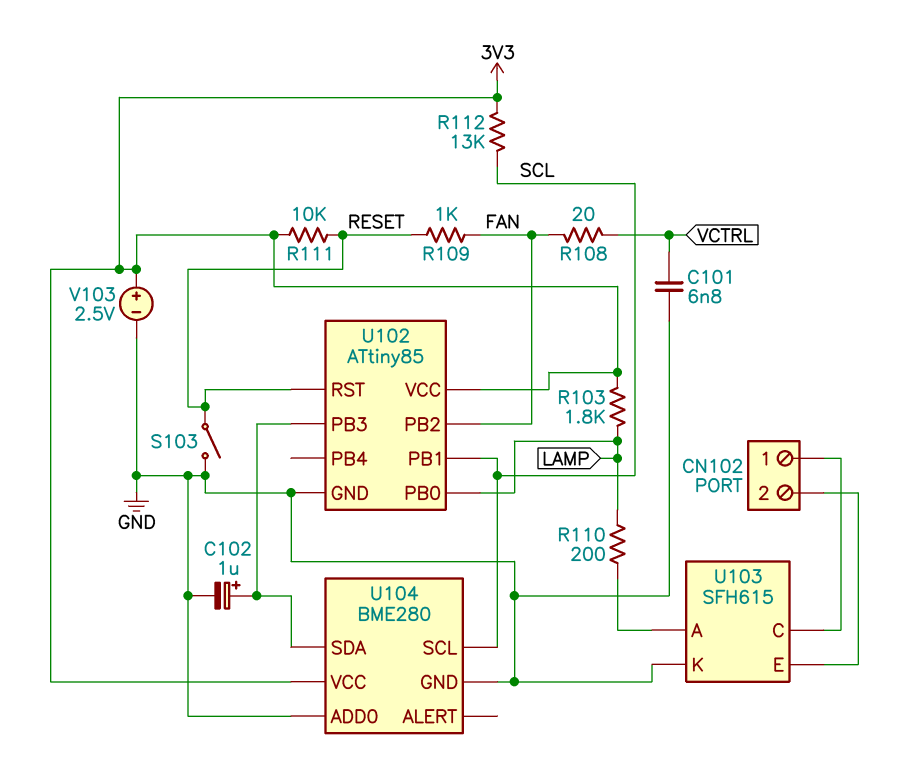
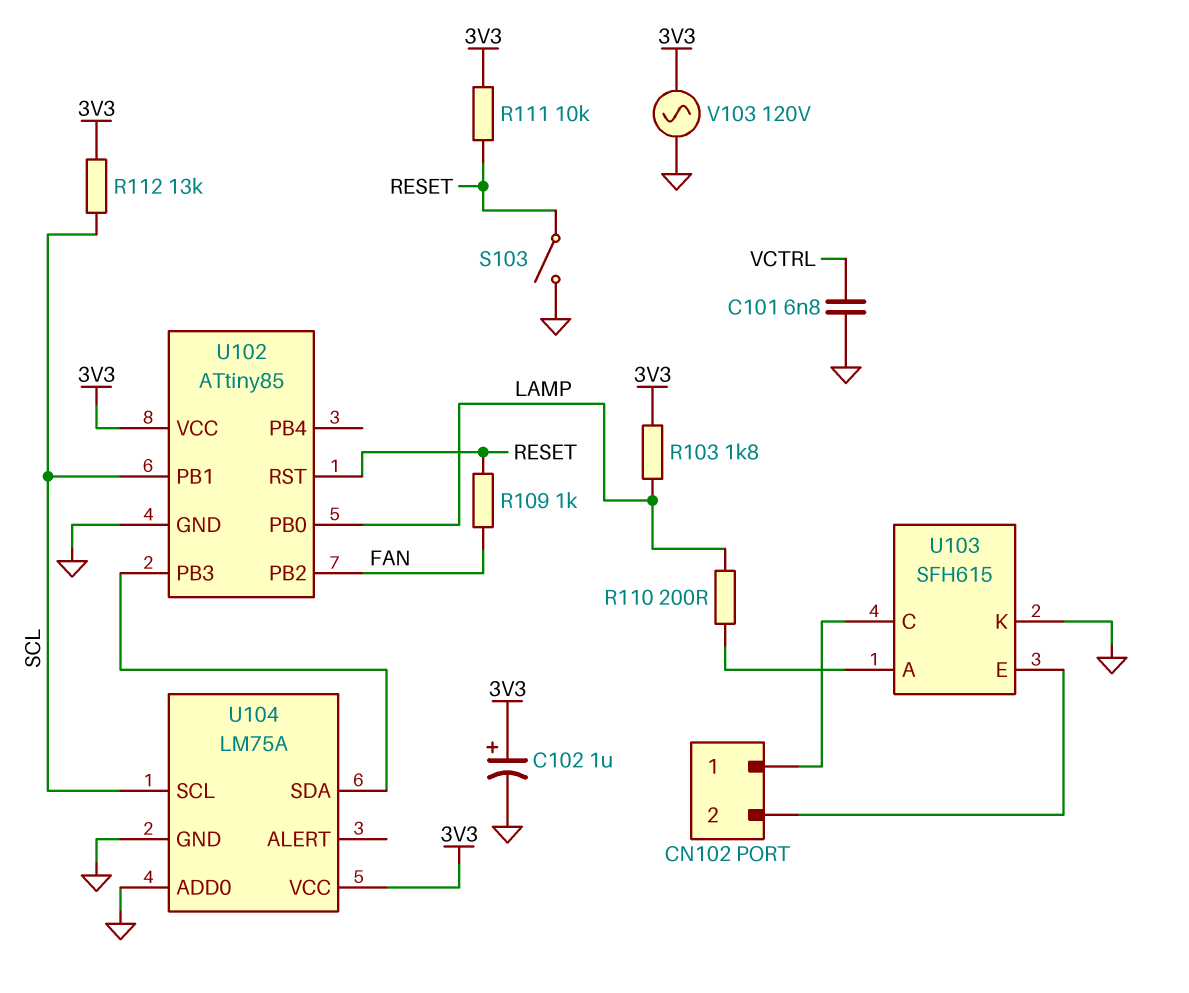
C102: 1uF (plus U102/PB3, minus GND) -> 1uF (plus 3V3, minus GND)
R108: 20 (FAN, VCTRL) -> none
U104: BME280 -> LM75A
V103: 2.5V (plus 3V3, minus GND) -> AC 120V (3V3, GND)

